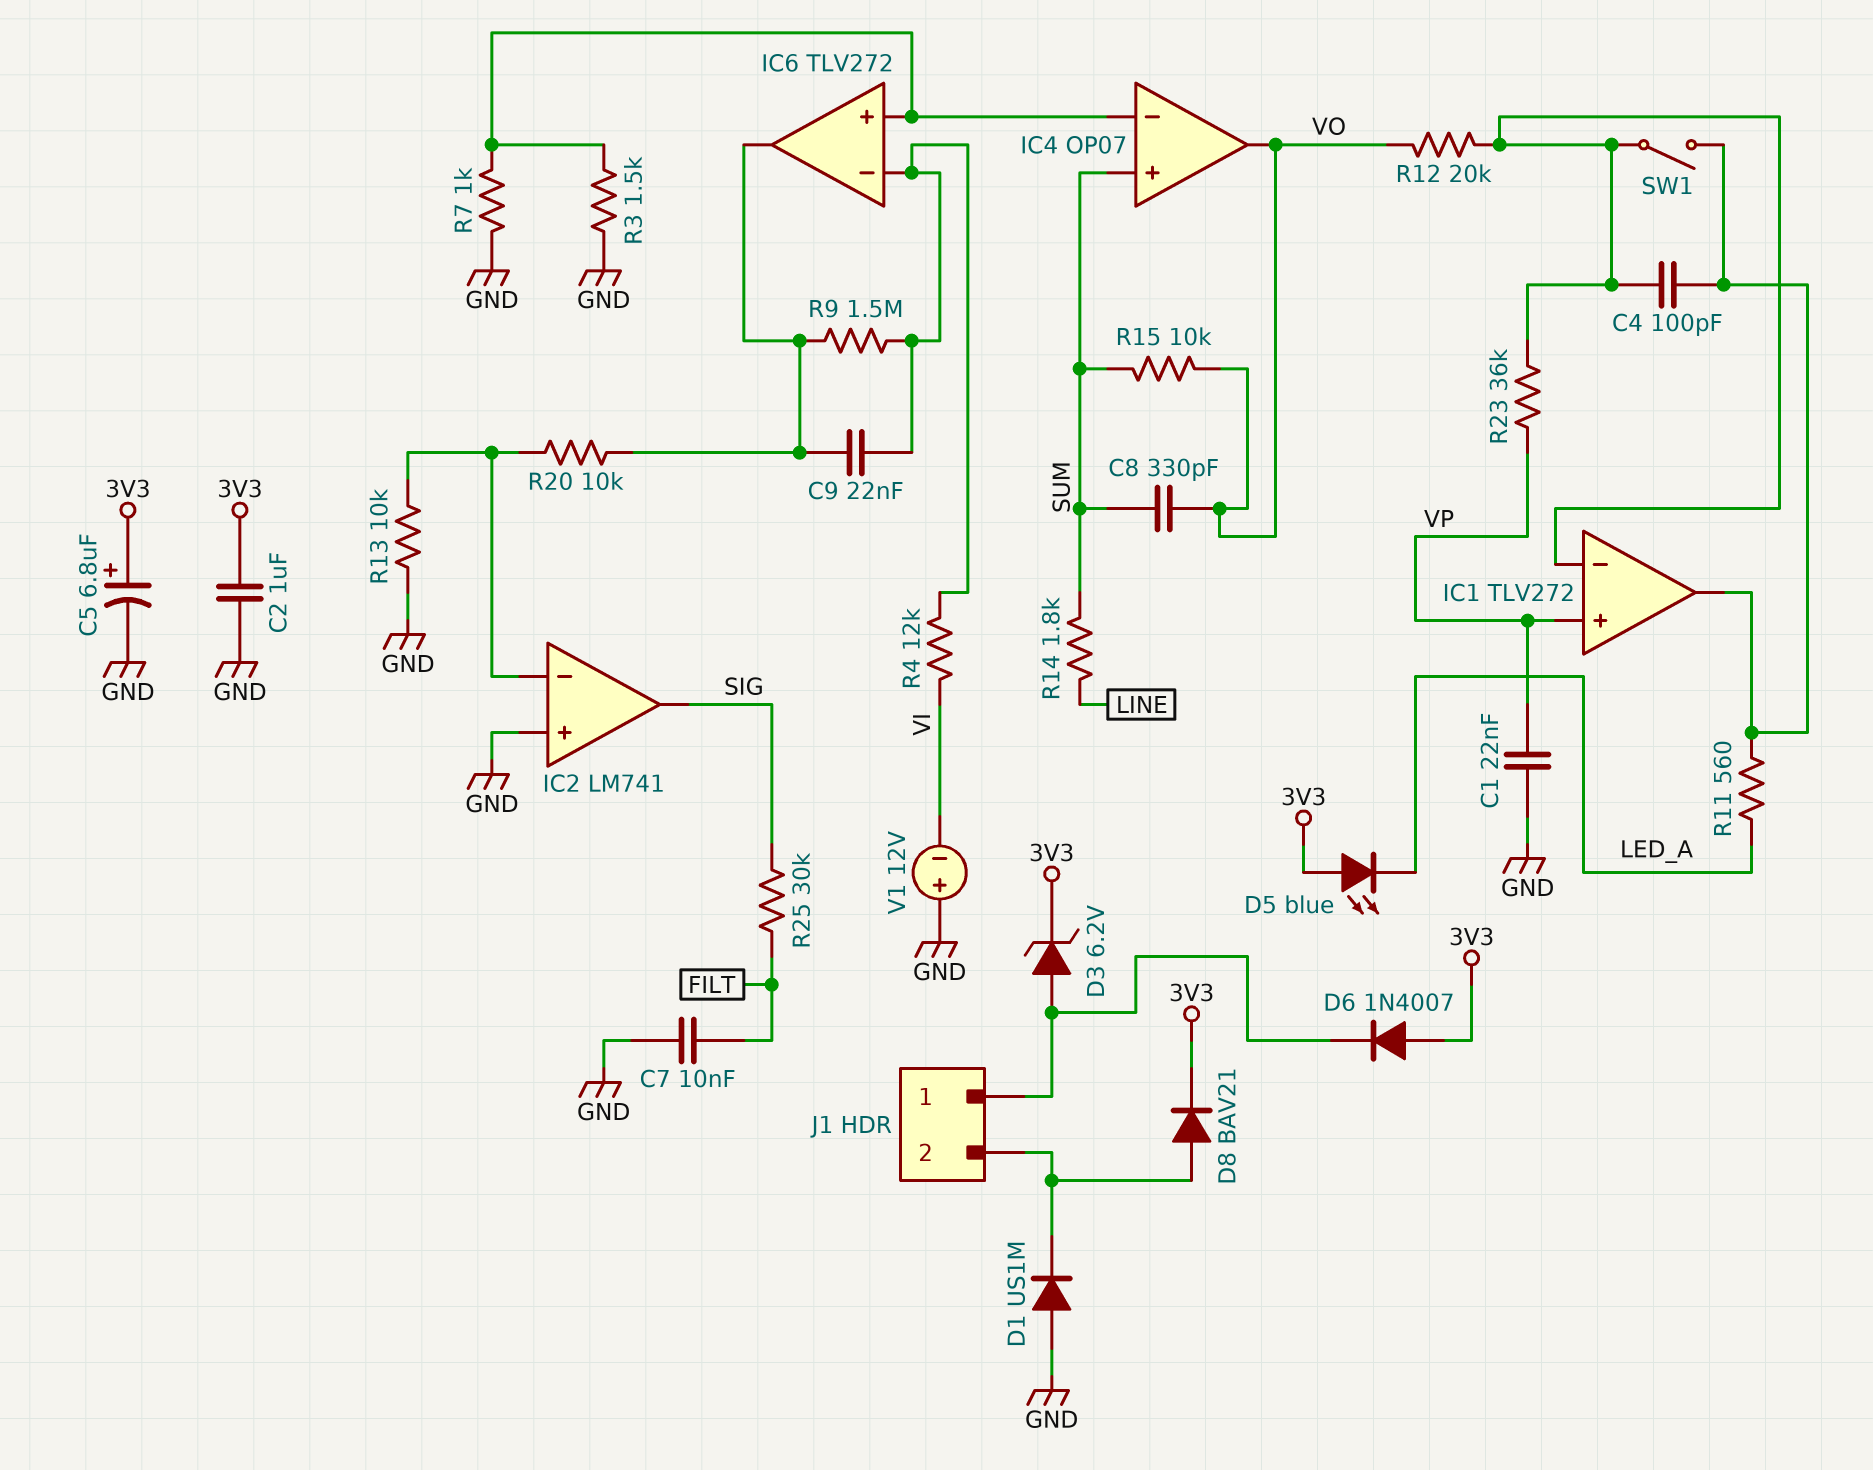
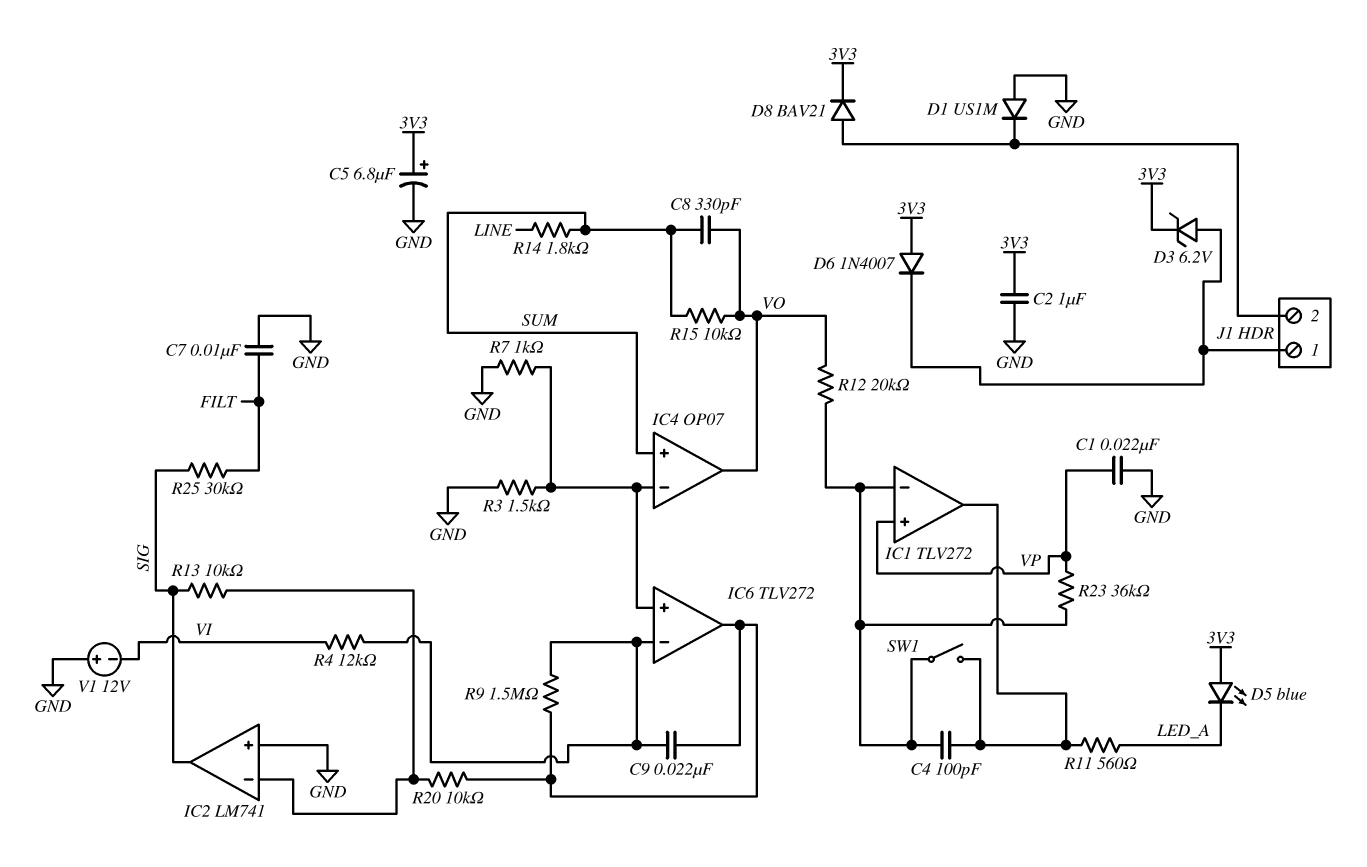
R13: 10k (GND, IC2/in-) -> 10k (IC2/in-, SIG)

